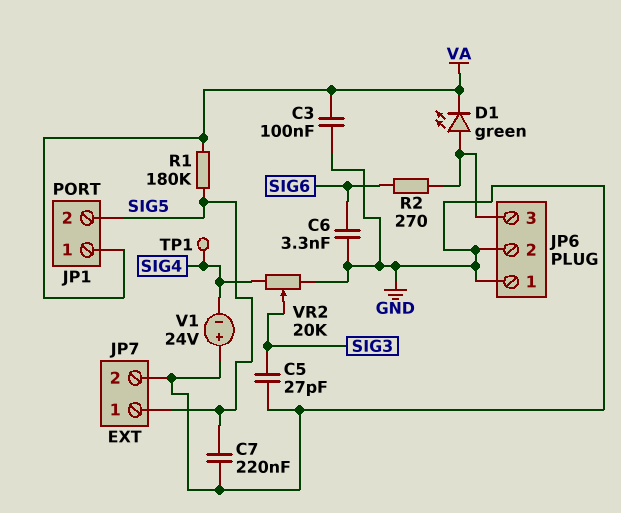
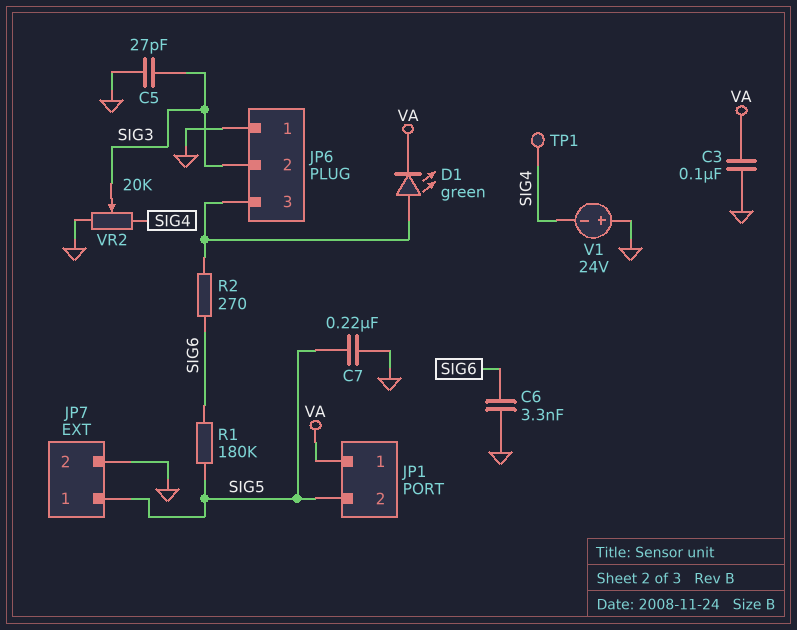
JP6 pin 2: GND -> SIG3
R1: 180k (SIG5, VA) -> 180k (SIG5, SIG6)

